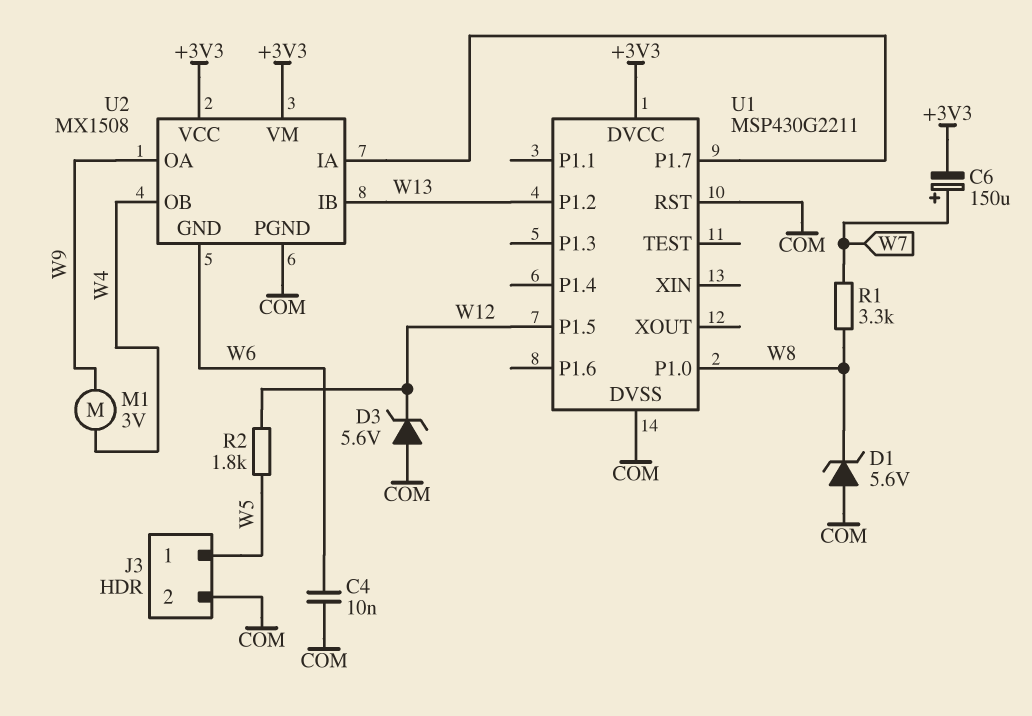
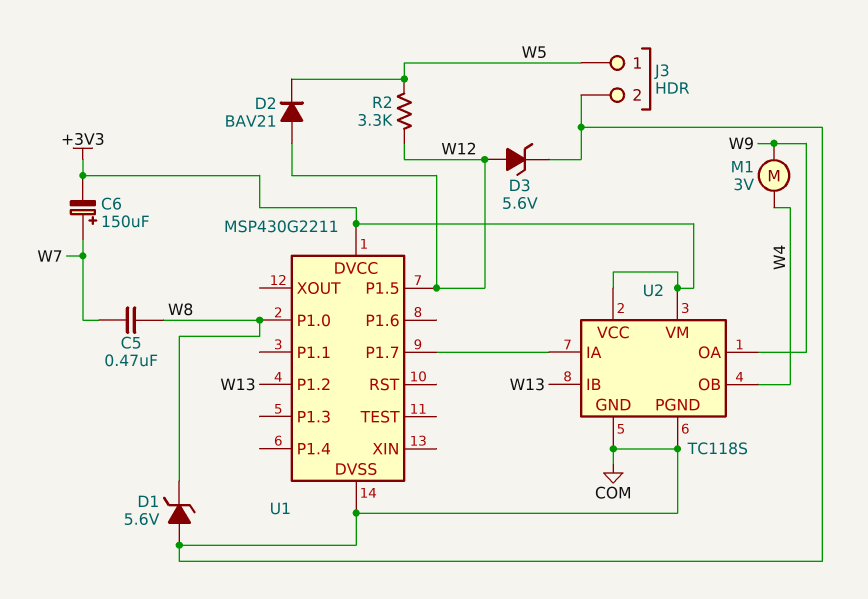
C4: 10nF (COM, W6) -> none
C5: none -> 470nF (W7, W8)
D2: none -> diode BAV21 (A W12, K W5)
D3: zener 5.6V (A COM, K W12) -> zener 5.6V (A W12, K COM)
R1: 3.3k (W7, W8) -> none
R2: 1.8k (W5, W12) -> 3.3k (W5, W12)
U1 pin RST: COM -> none
U2: MX1508 -> TC118S
U2 pin GND: W6 -> COM

